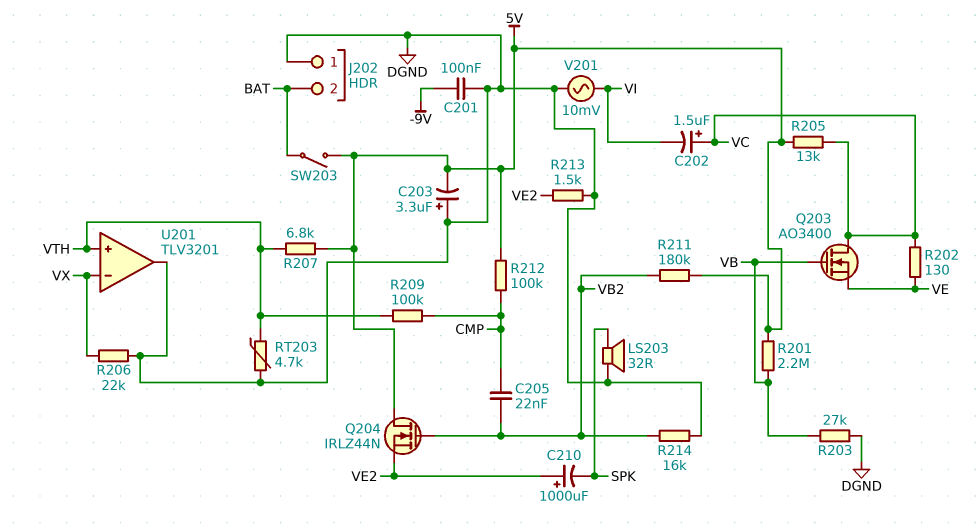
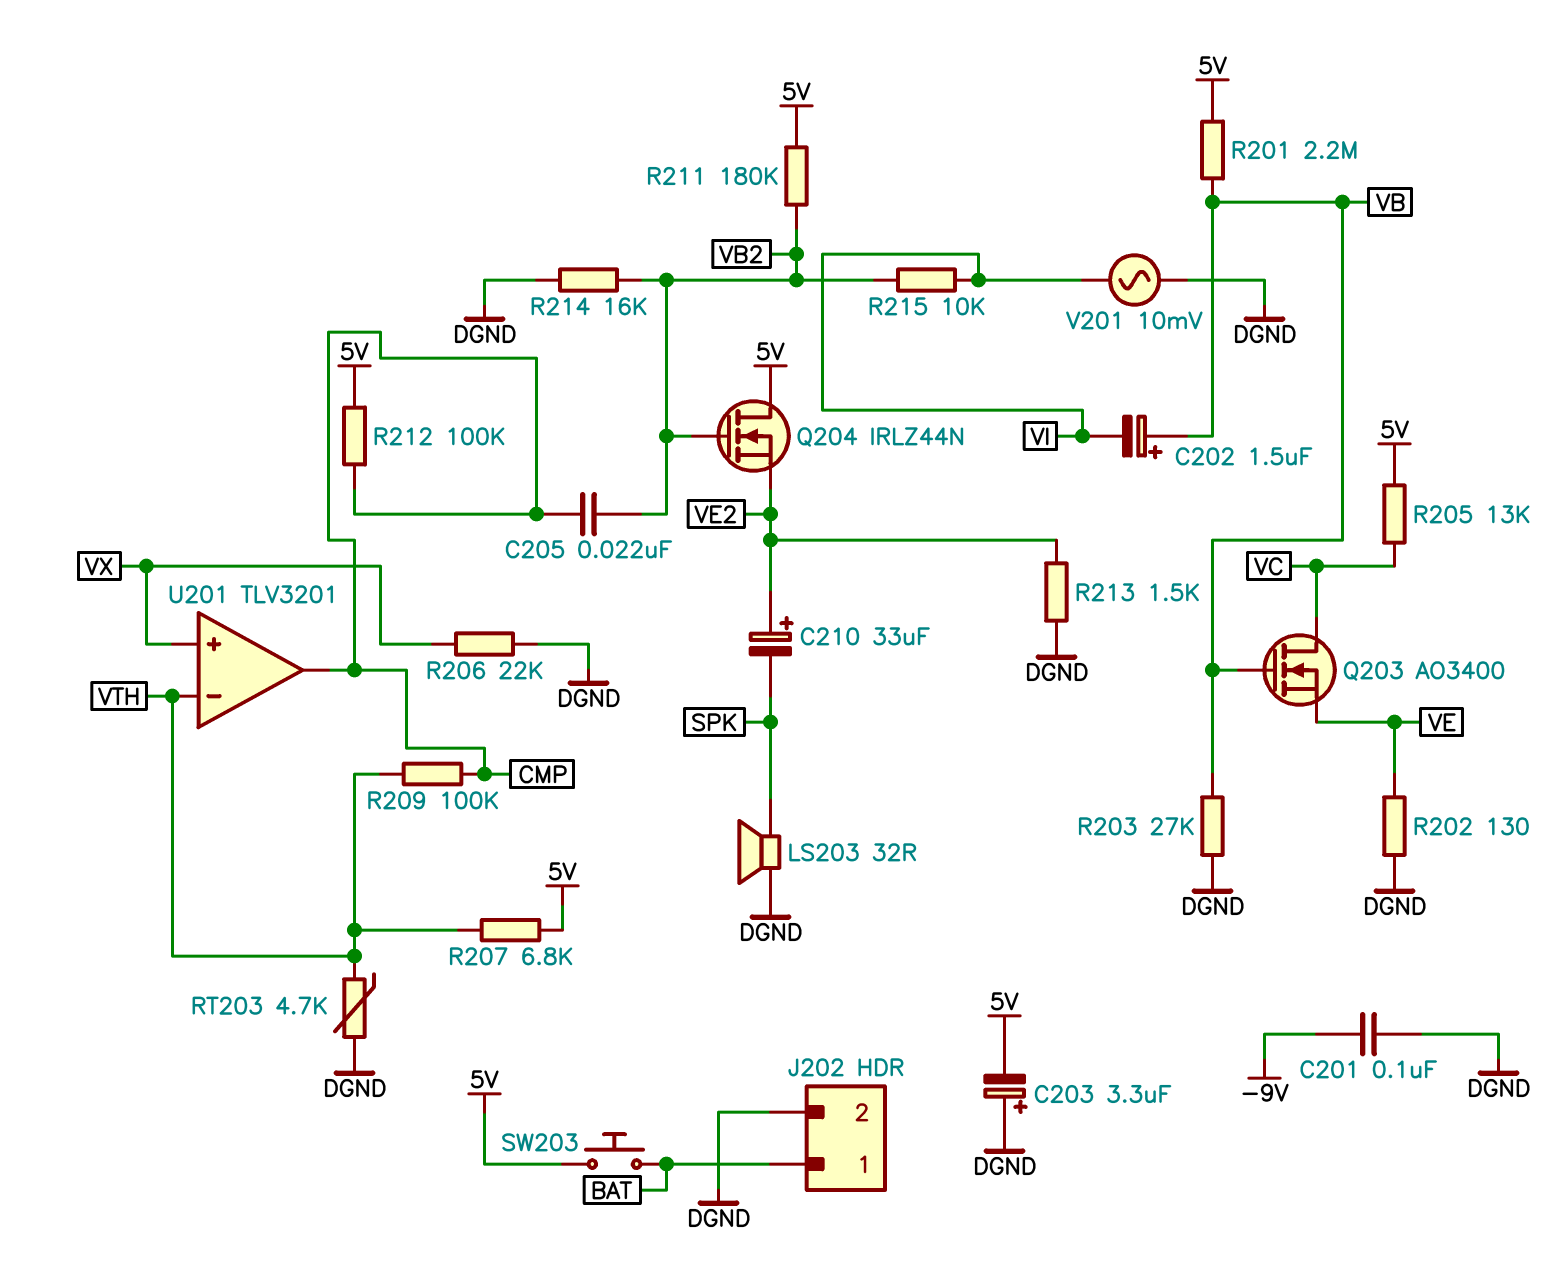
C202: 1.5uF (plus VC, minus VI) -> 1.5uF (plus VB, minus VI)
C210: 1000uF (plus VE2, minus SPK) -> 33uF (plus VE2, minus SPK)
J202 pin 1: DGND -> BAT
J202 pin 2: BAT -> DGND
R202: 130 (VC, VE) -> 130 (DGND, VE)
R215: none -> 10k (VB2, VI)
SW203: switch (5V, BAT) -> button (5V, BAT)
U201 pin in+: VTH -> VX
U201 pin in-: VX -> VTH
U201 pin out: DGND -> CMP

